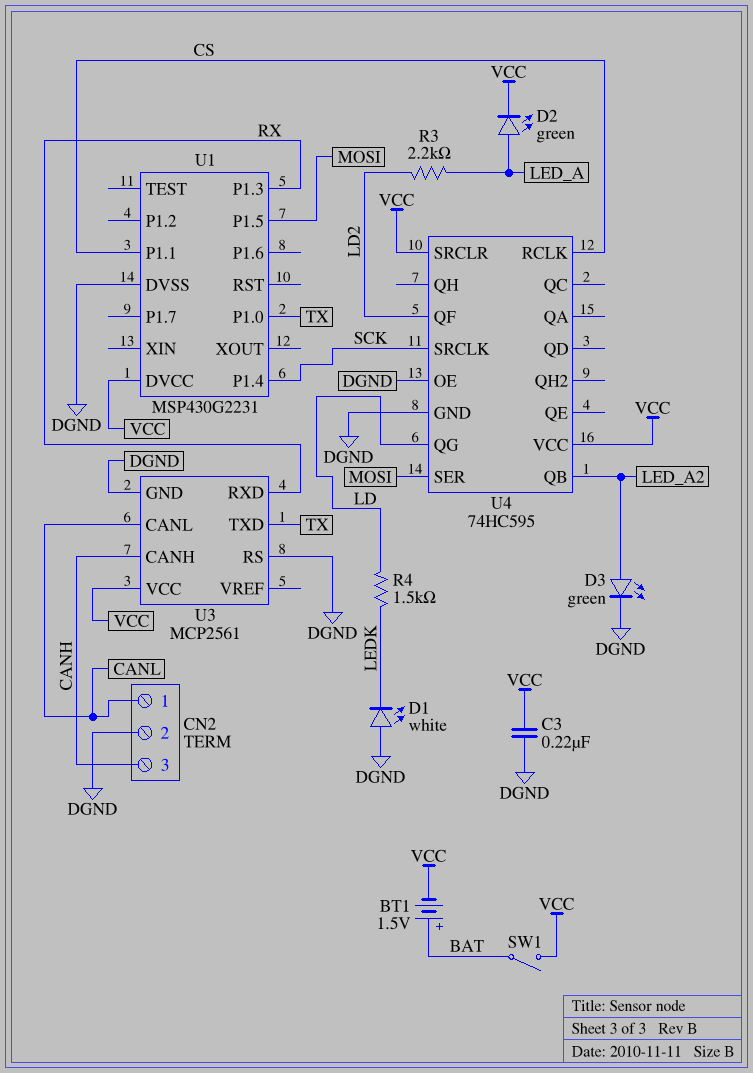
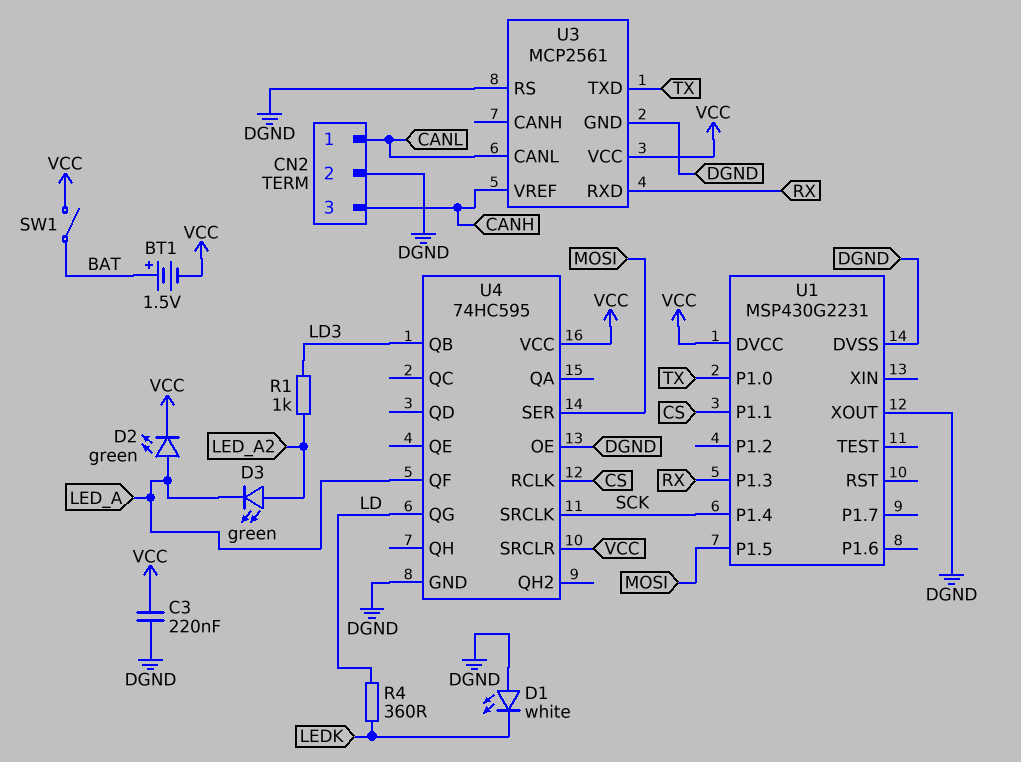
D3: LED green (A LED_A2, K DGND) -> LED green (A LED_A2, K LED_A)
R1: none -> 1k (LD3, LED_A2)
R3: 2.2k (LD2, LED_A) -> none
R4: 1.5k (LD, LEDK) -> 360 (LD, LEDK)
U1 pin XOUT: none -> DGND
U3 pin CANH: CANH -> none
U3 pin VREF: none -> CANH
U4 pin QB: LED_A2 -> LD3
U4 pin QF: LD2 -> LED_A

